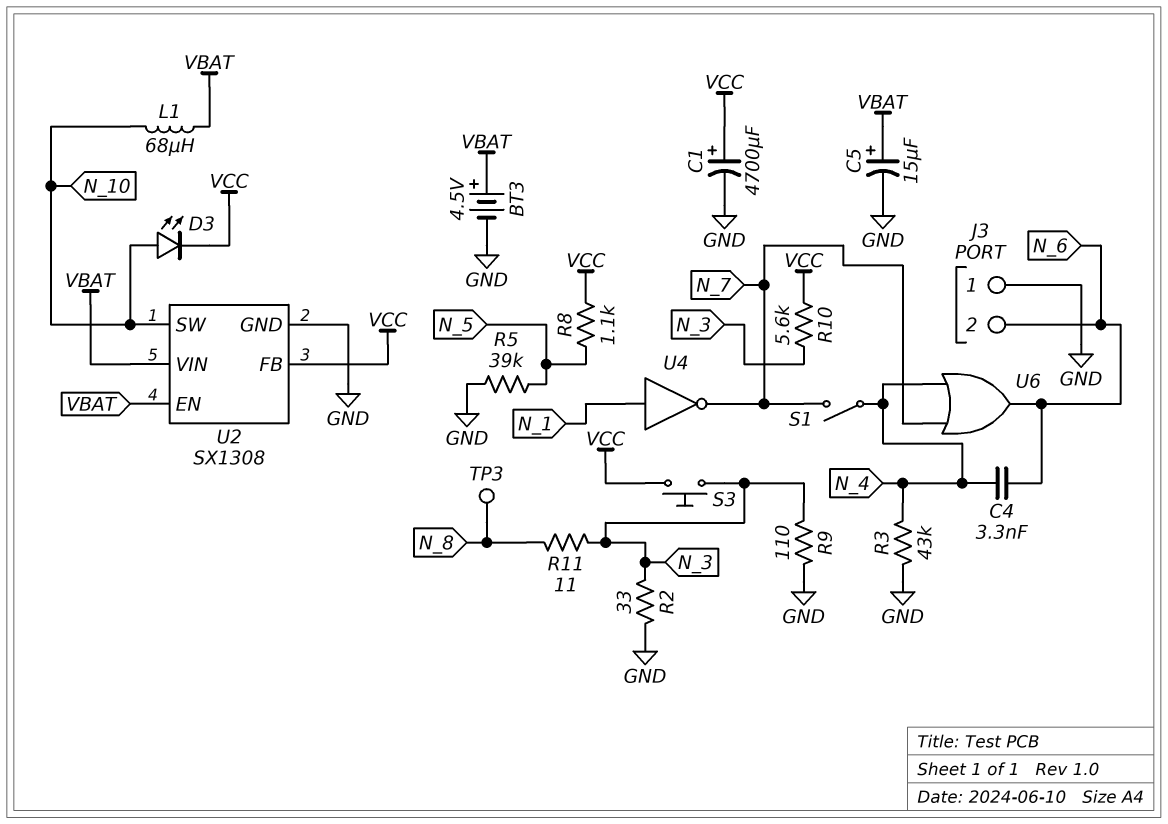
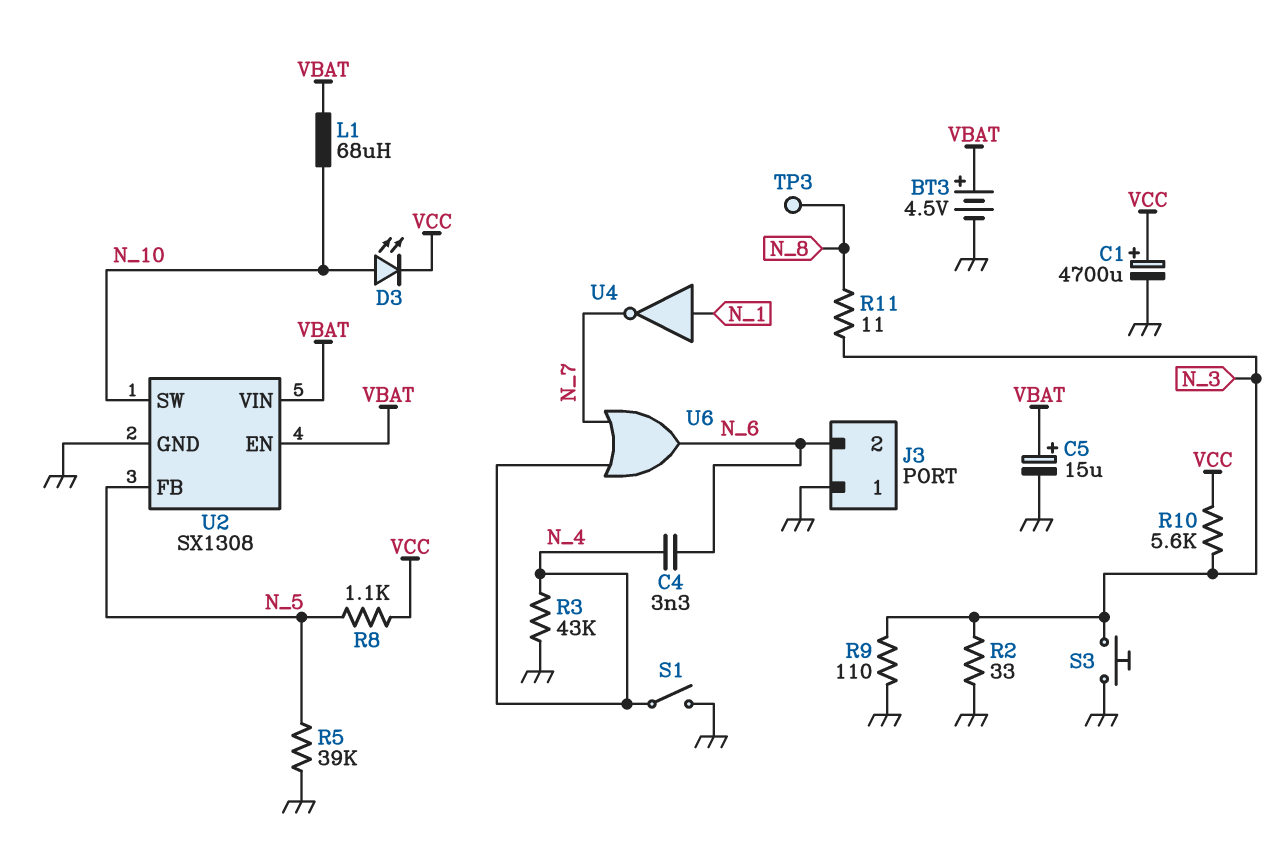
S1: switch (N_4, N_7) -> switch (GND, N_4)
S3: button (N_3, VCC) -> button (GND, N_3)
U2 pin FB: VCC -> N_5

